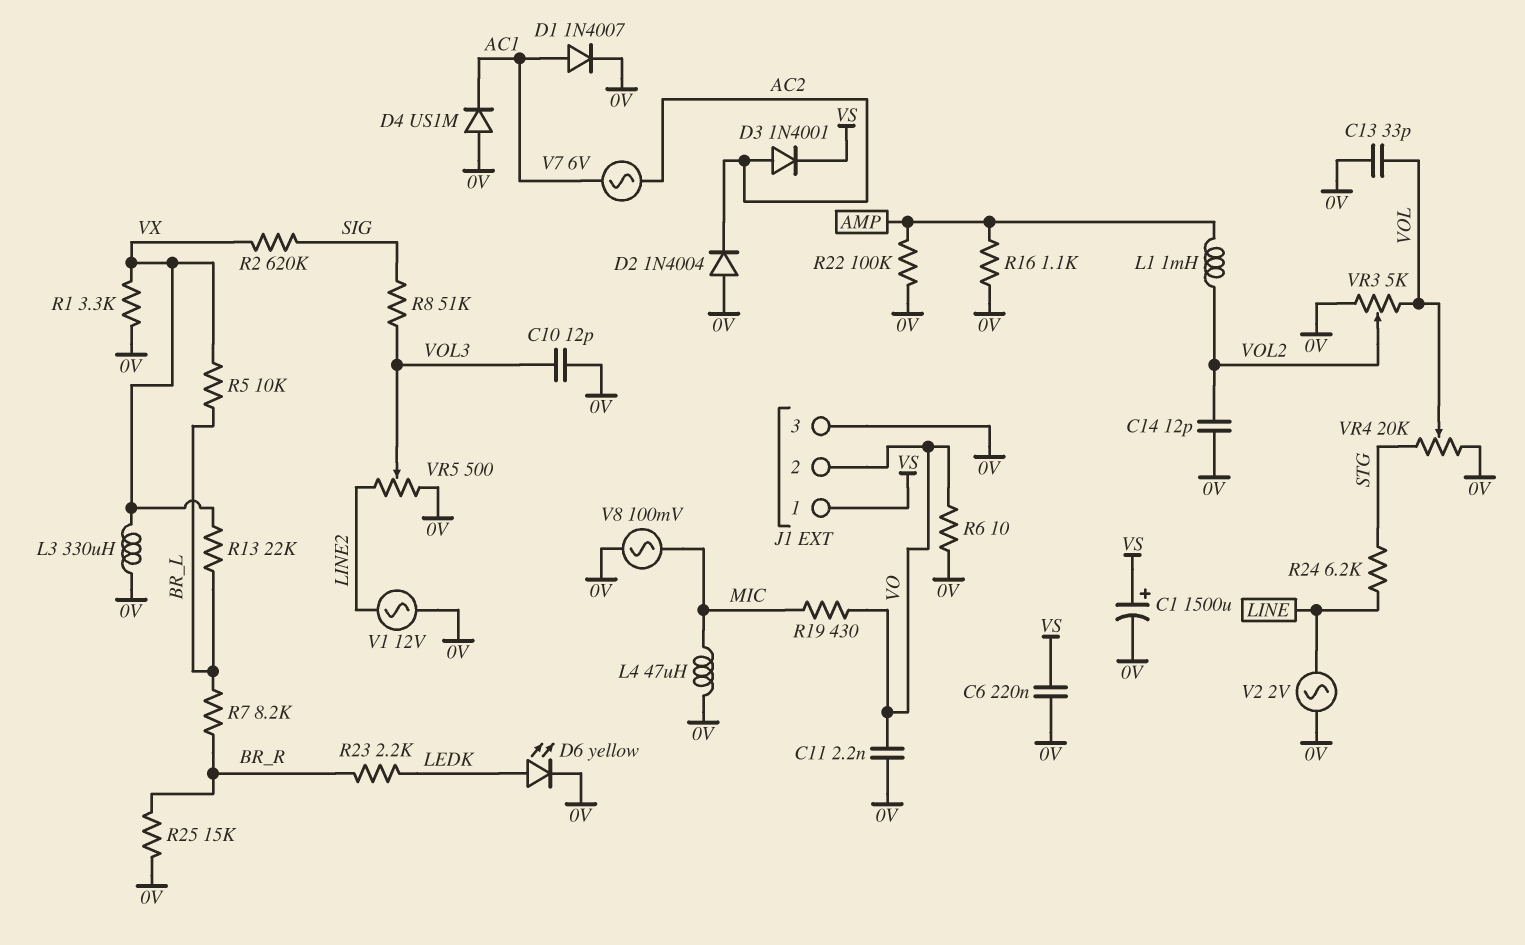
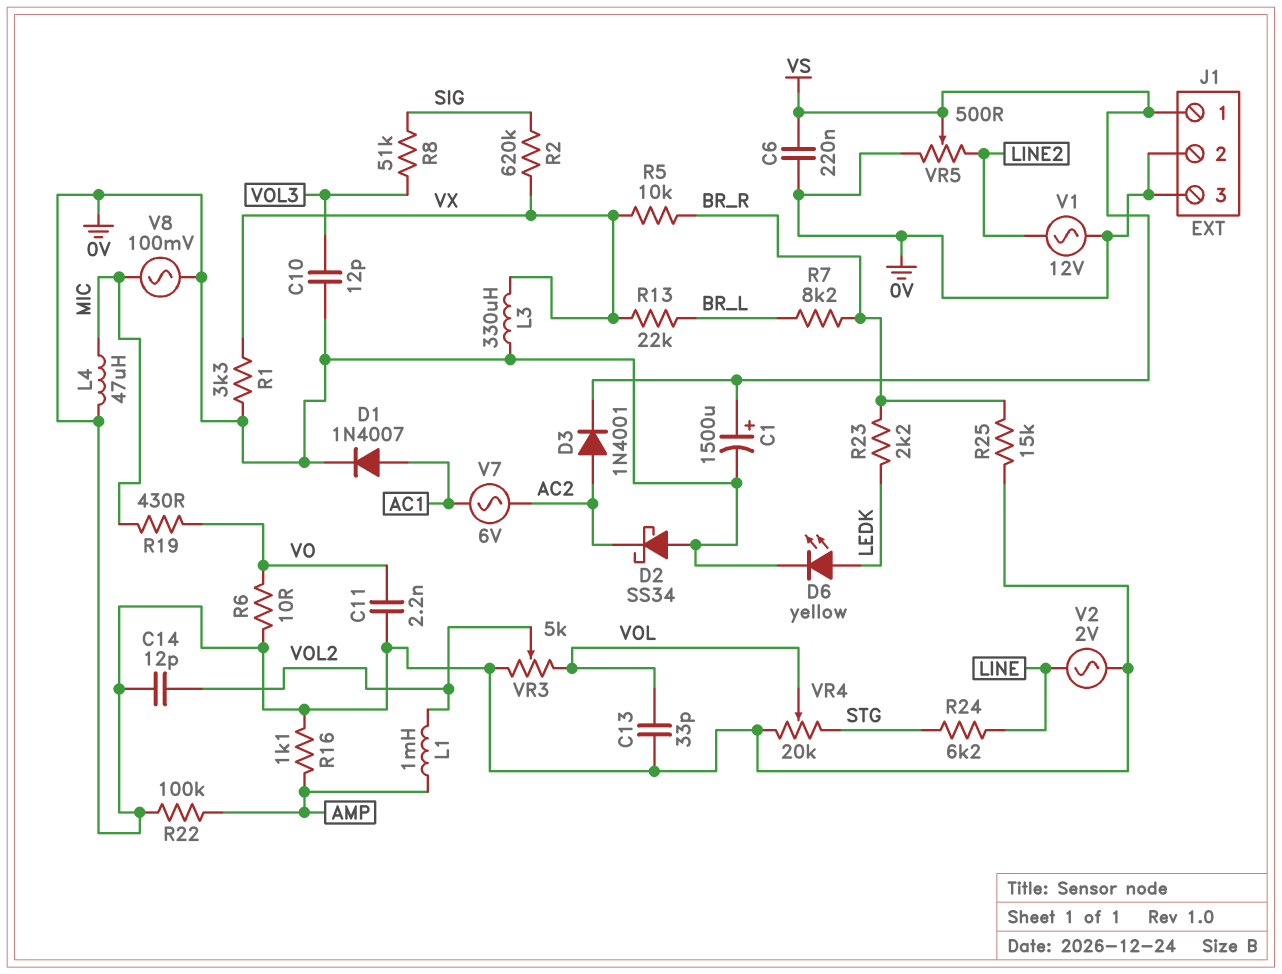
D2: diode 1N4004 (A 0V, K AC2) -> schottky SS34 (A 0V, K AC2)
D4: diode US1M (A 0V, K AC1) -> none
J1 pin 2: VO -> 0V
R5: 10k (BR_L, VX) -> 10k (BR_R, VX)
VR5: 500 (0V, LINE2, wiper VOL3) -> 500 (0V, LINE2, wiper VS)

